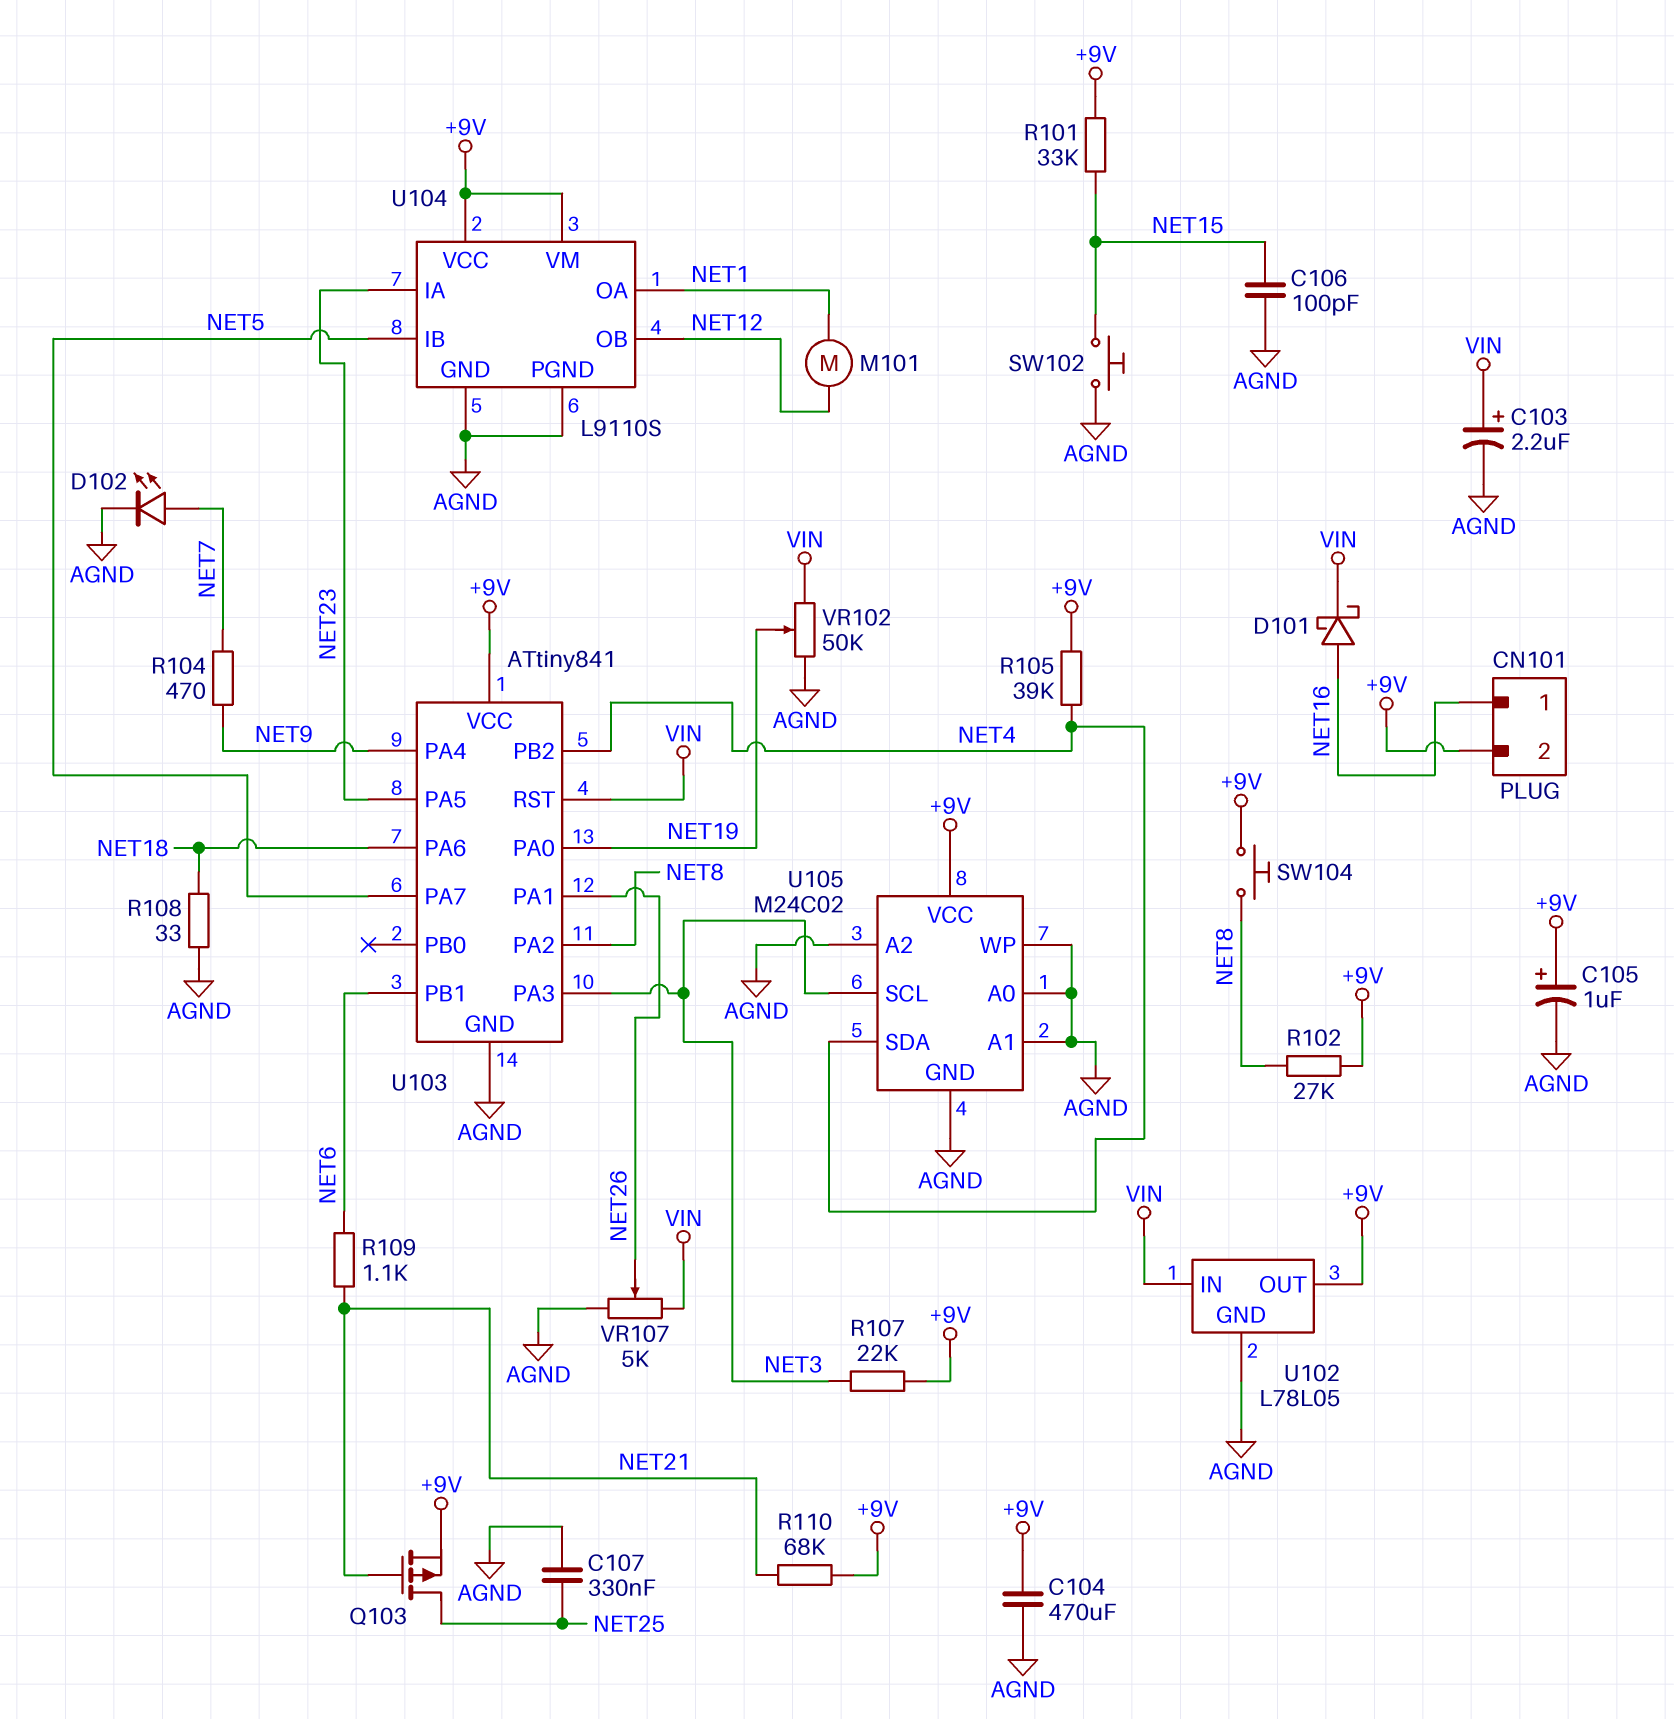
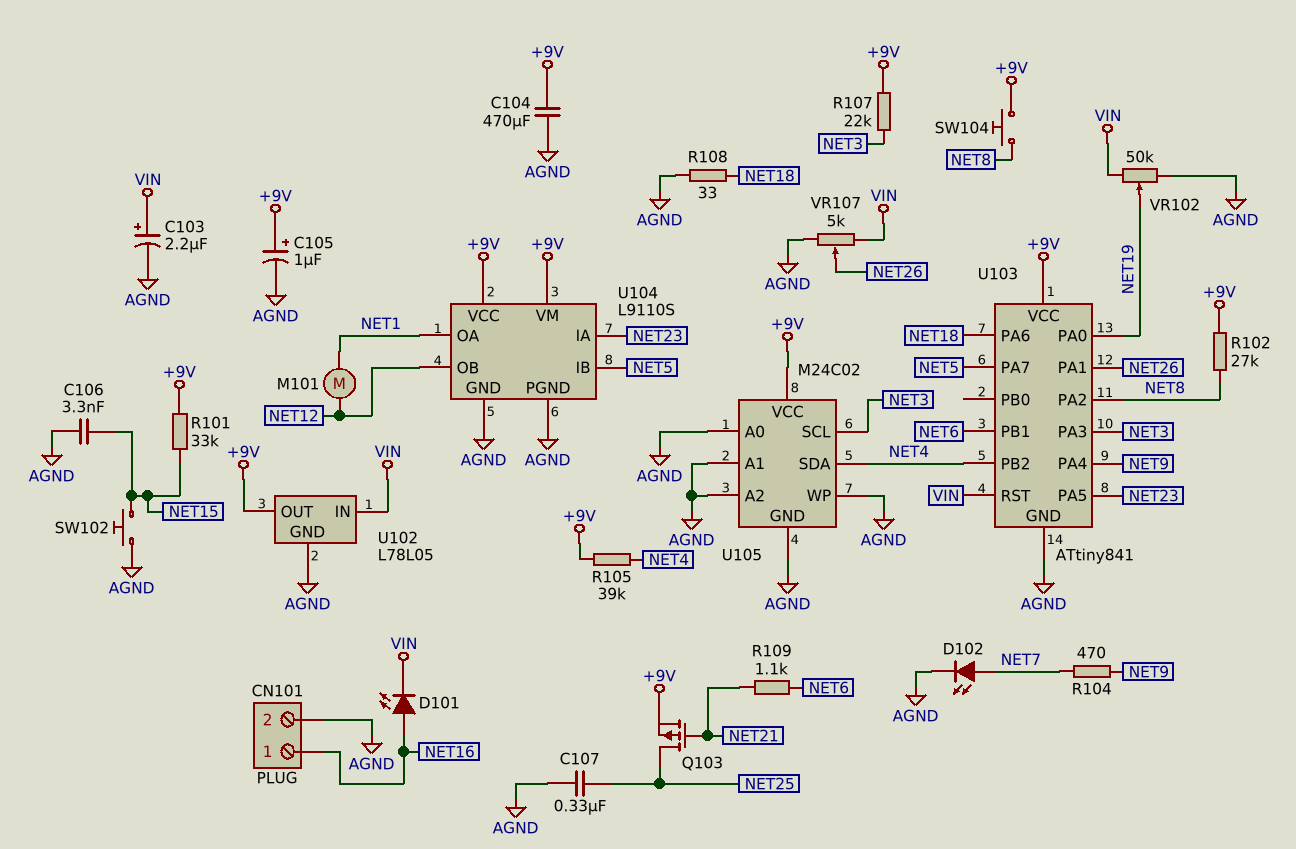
C106: 100pF (AGND, NET15) -> 3.3nF (AGND, NET15)
CN101 pin 2: +9V -> AGND
D101: schottky (A NET16, K VIN) -> LED (A NET16, K VIN)
R110: 68k (+9V, NET21) -> none

